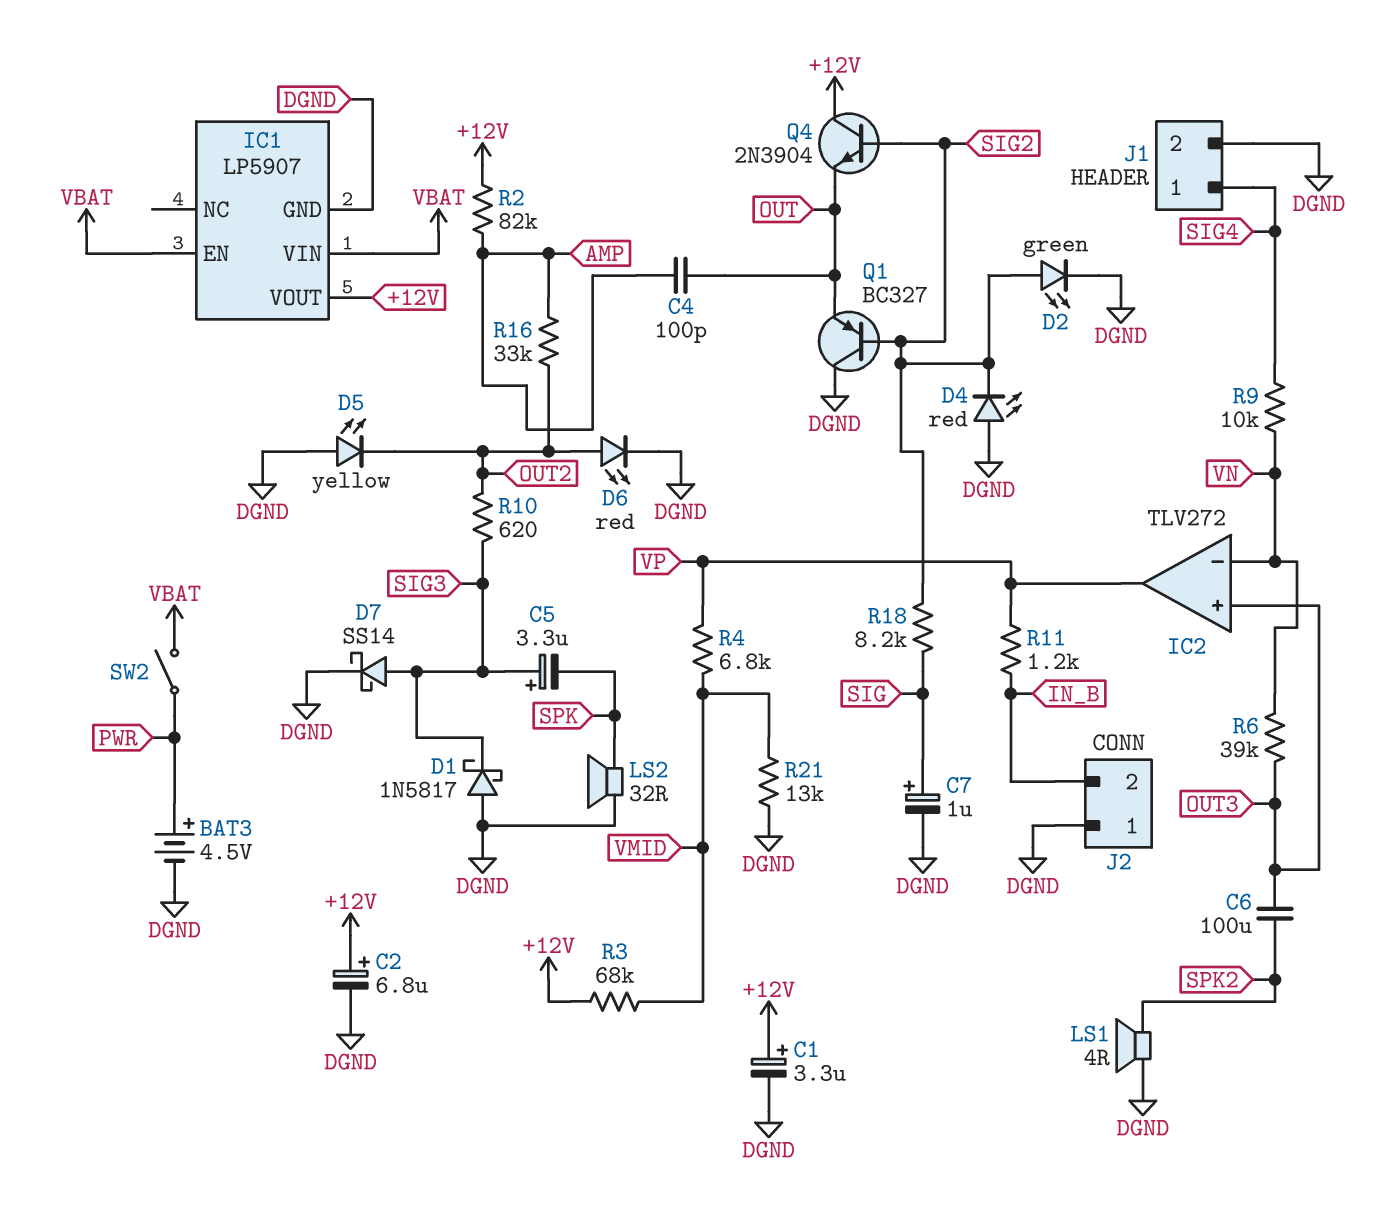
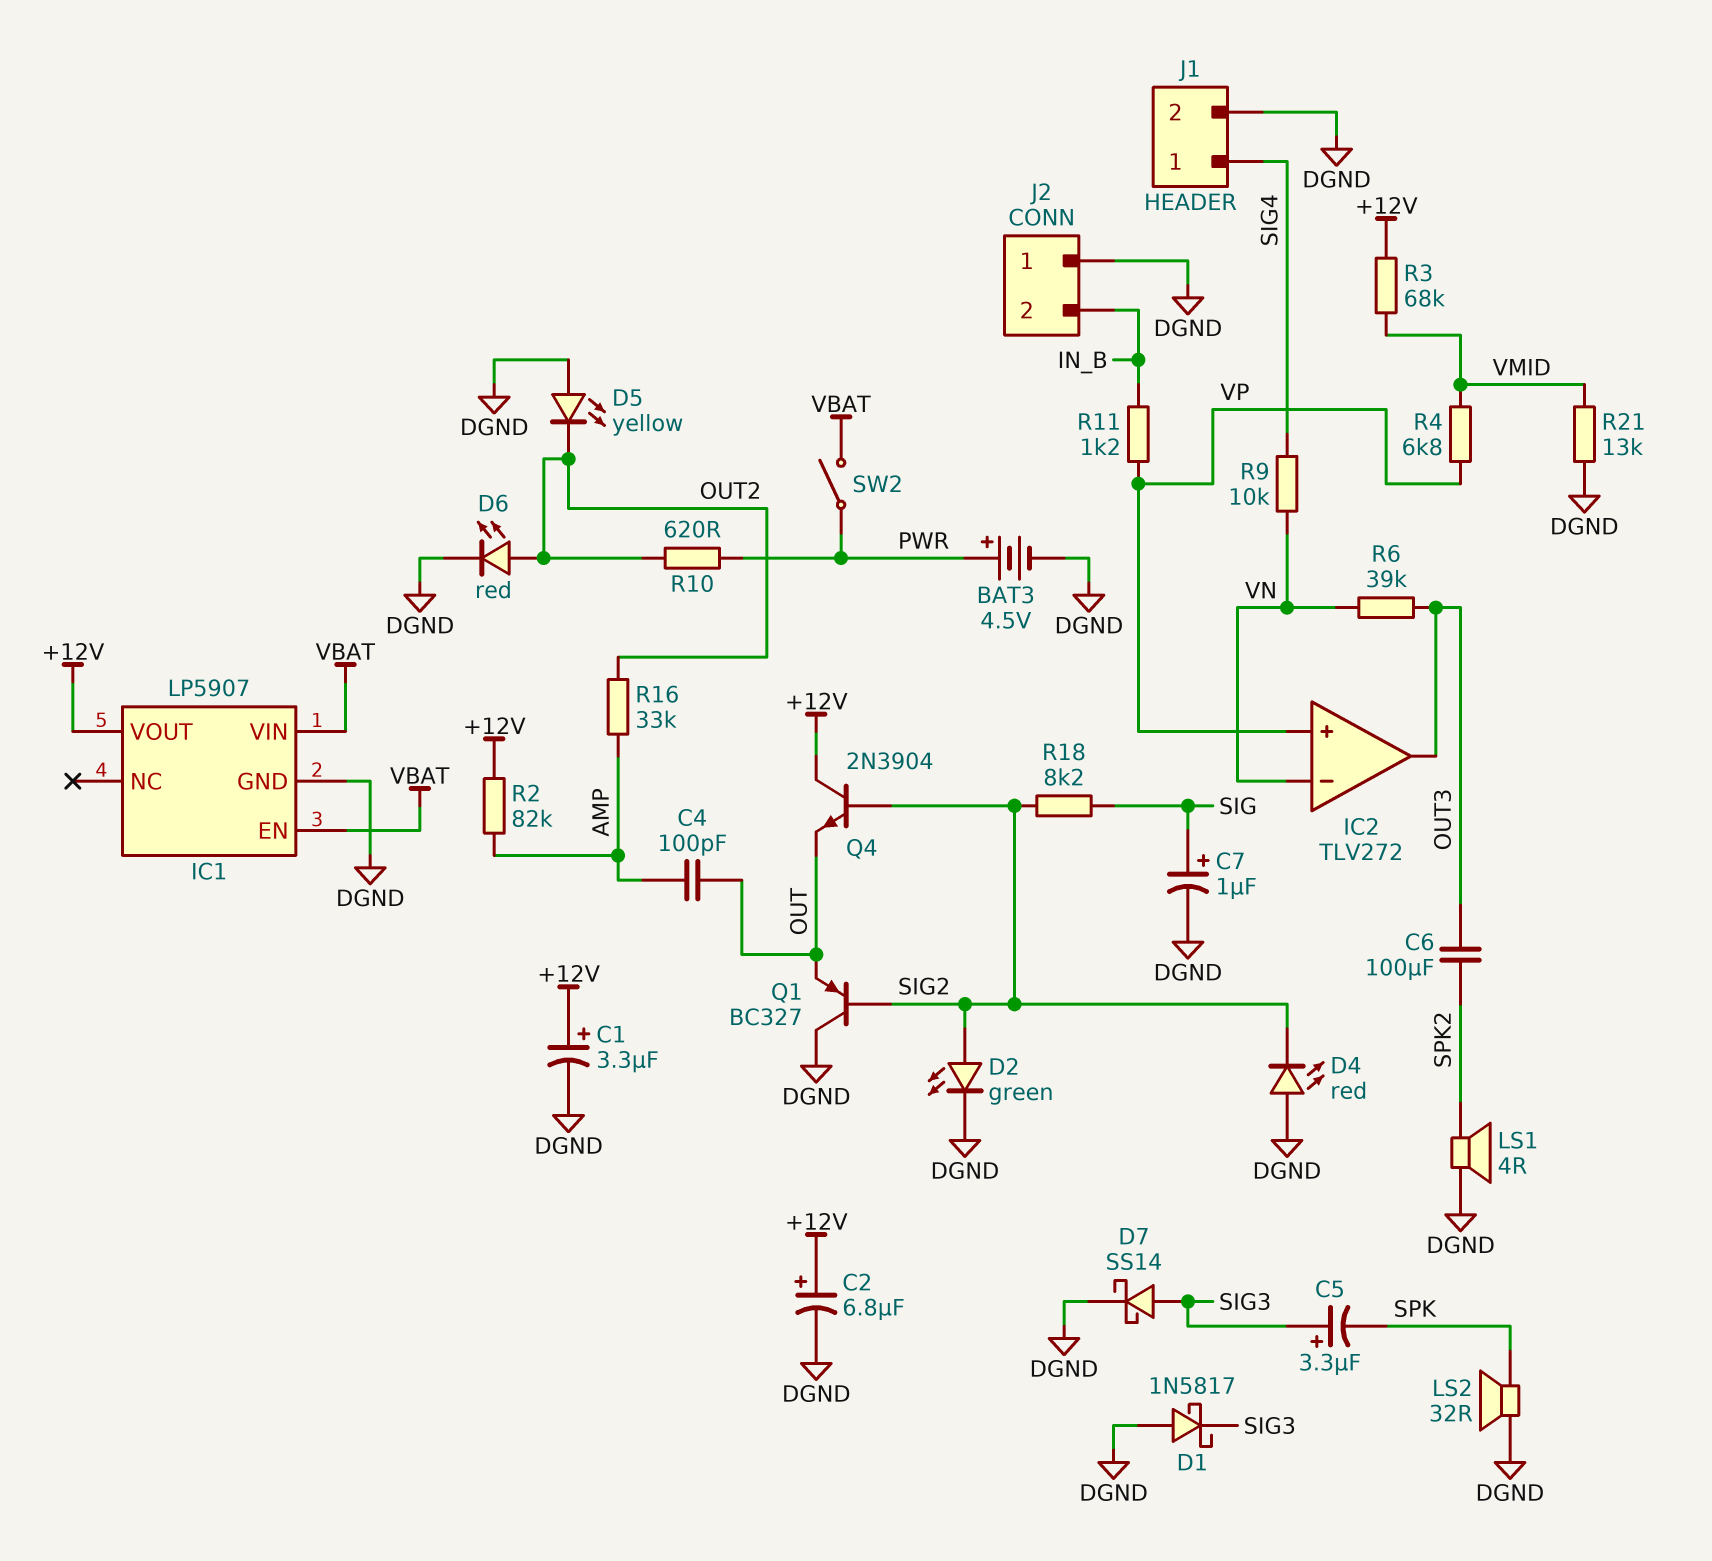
IC2 pin in+: OUT3 -> VP
IC2 pin out: VP -> OUT3
R10: 620 (OUT2, SIG3) -> 620 (OUT2, PWR)

